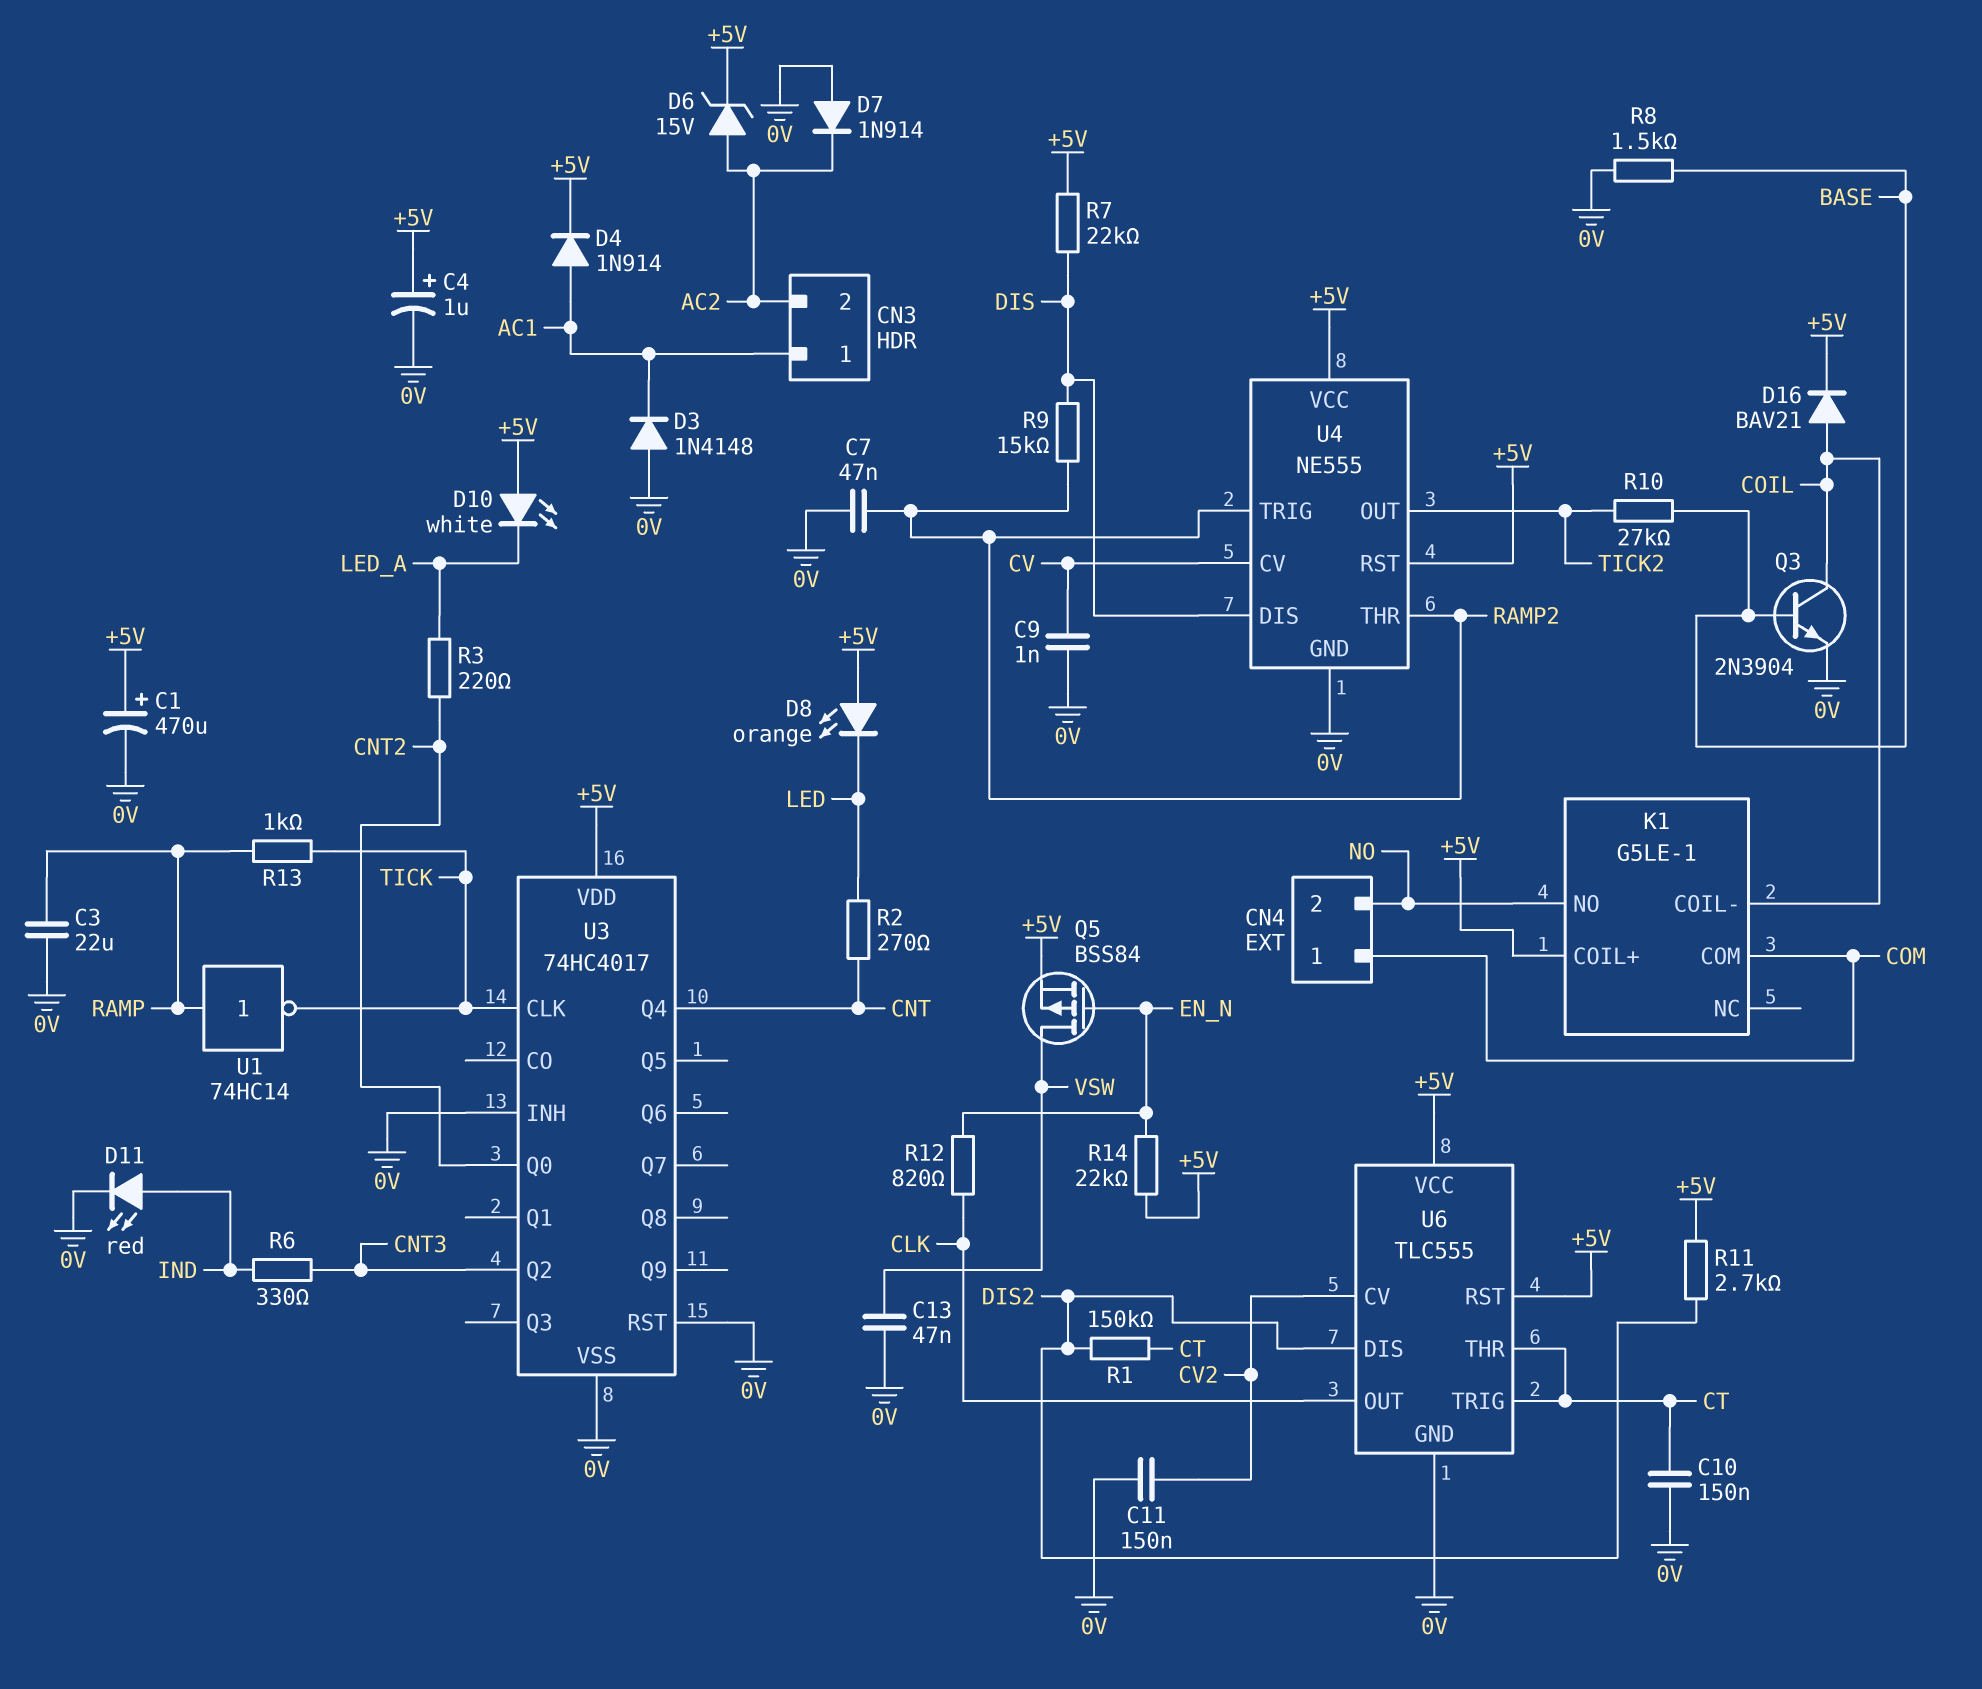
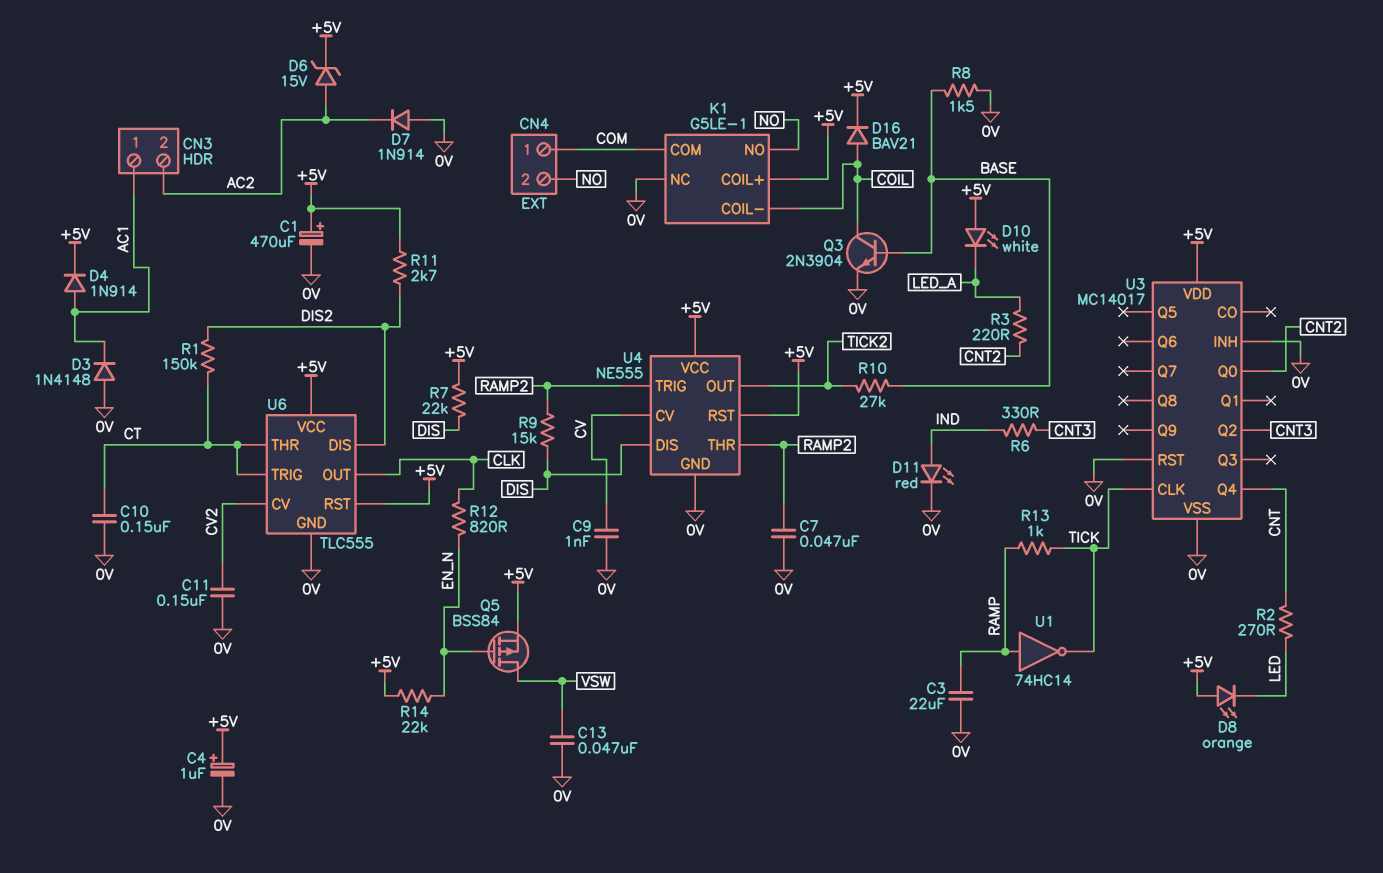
K1 pin NC: none -> 0V
U3: 74HC4017 -> MC14017

